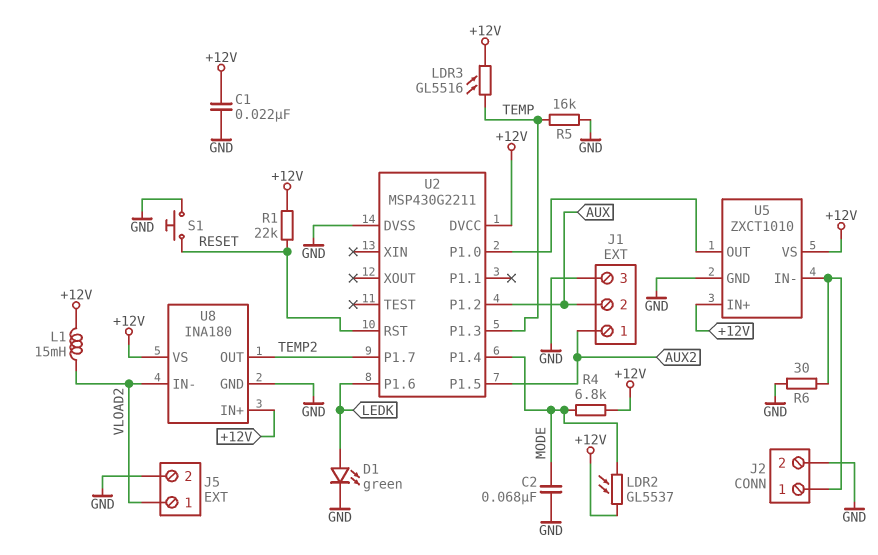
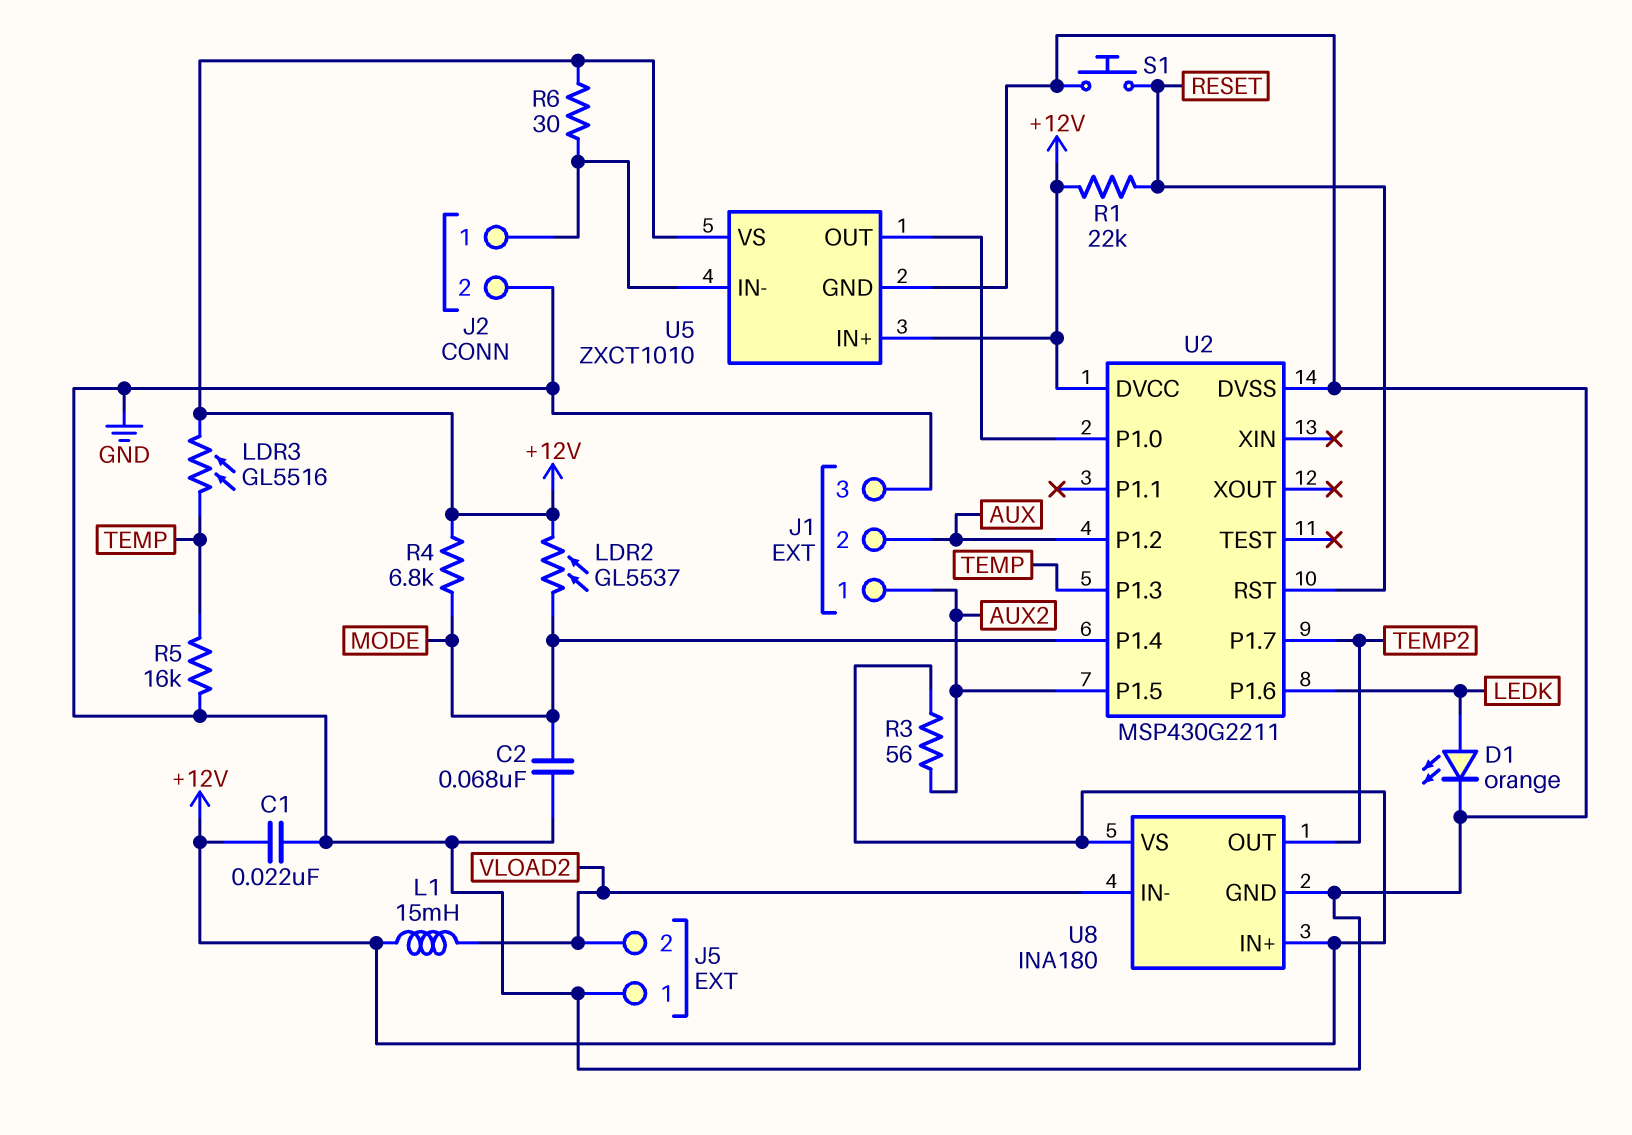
D1: LED green (A LEDK, K GND) -> LED orange (A LEDK, K GND)
J5 pin 1: VLOAD2 -> GND
J5 pin 2: GND -> VLOAD2
R3: none -> 56 (+12V, AUX2)
R6: 30 (GND, J2/1) -> 30 (+12V, J2/1)

